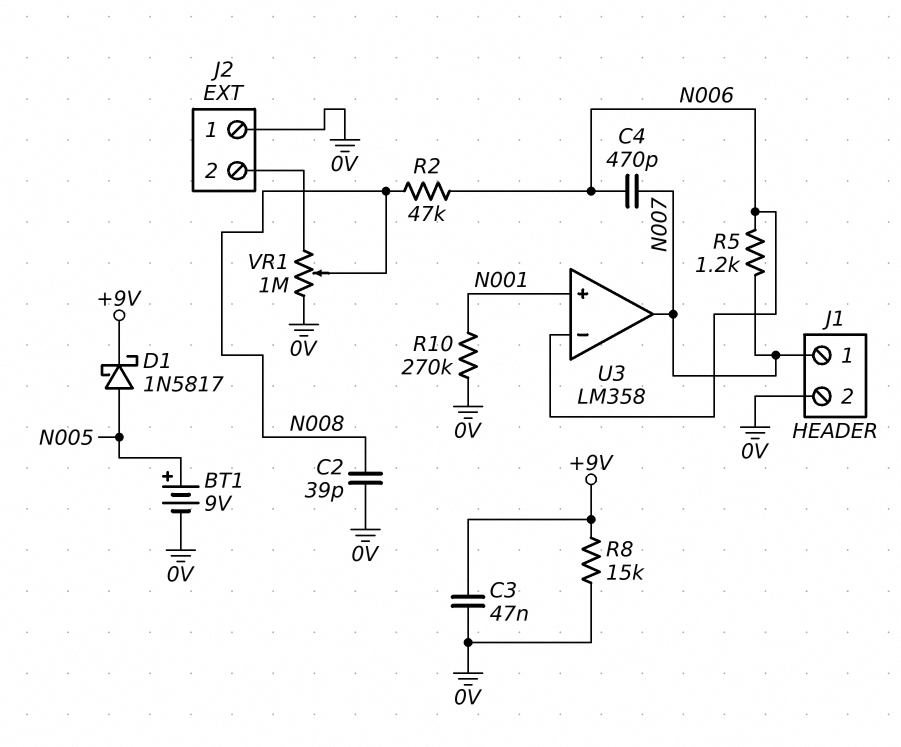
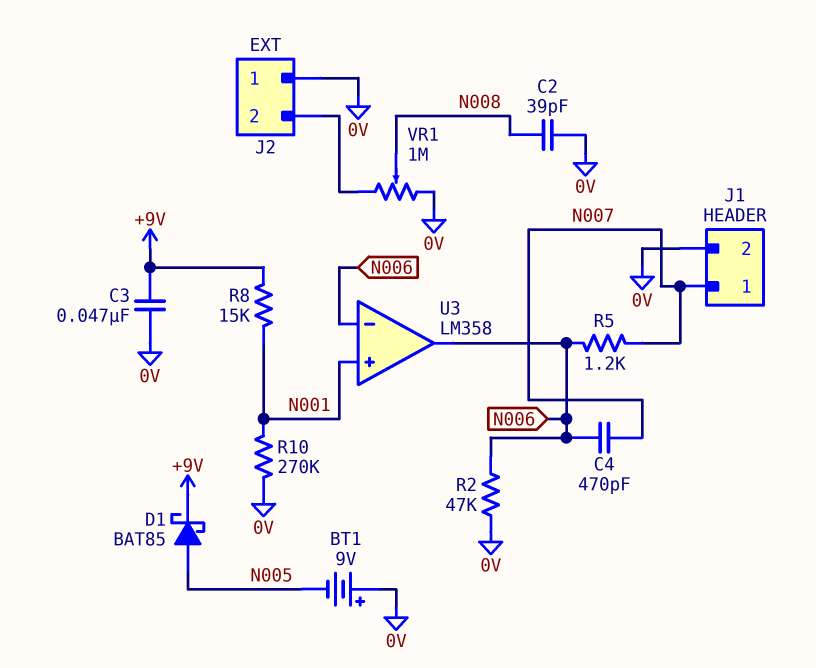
BT1: 9V (plus N005, minus 0V) -> 9V (plus 0V, minus N005)
D1: schottky 1N5817 (A N005, K +9V) -> schottky BAT85 (A N005, K +9V)
R2: 47k (N006, N008) -> 47k (0V, N006)
R8: 15k (+9V, 0V) -> 15k (+9V, N001)
U3 pin out: N007 -> N006

